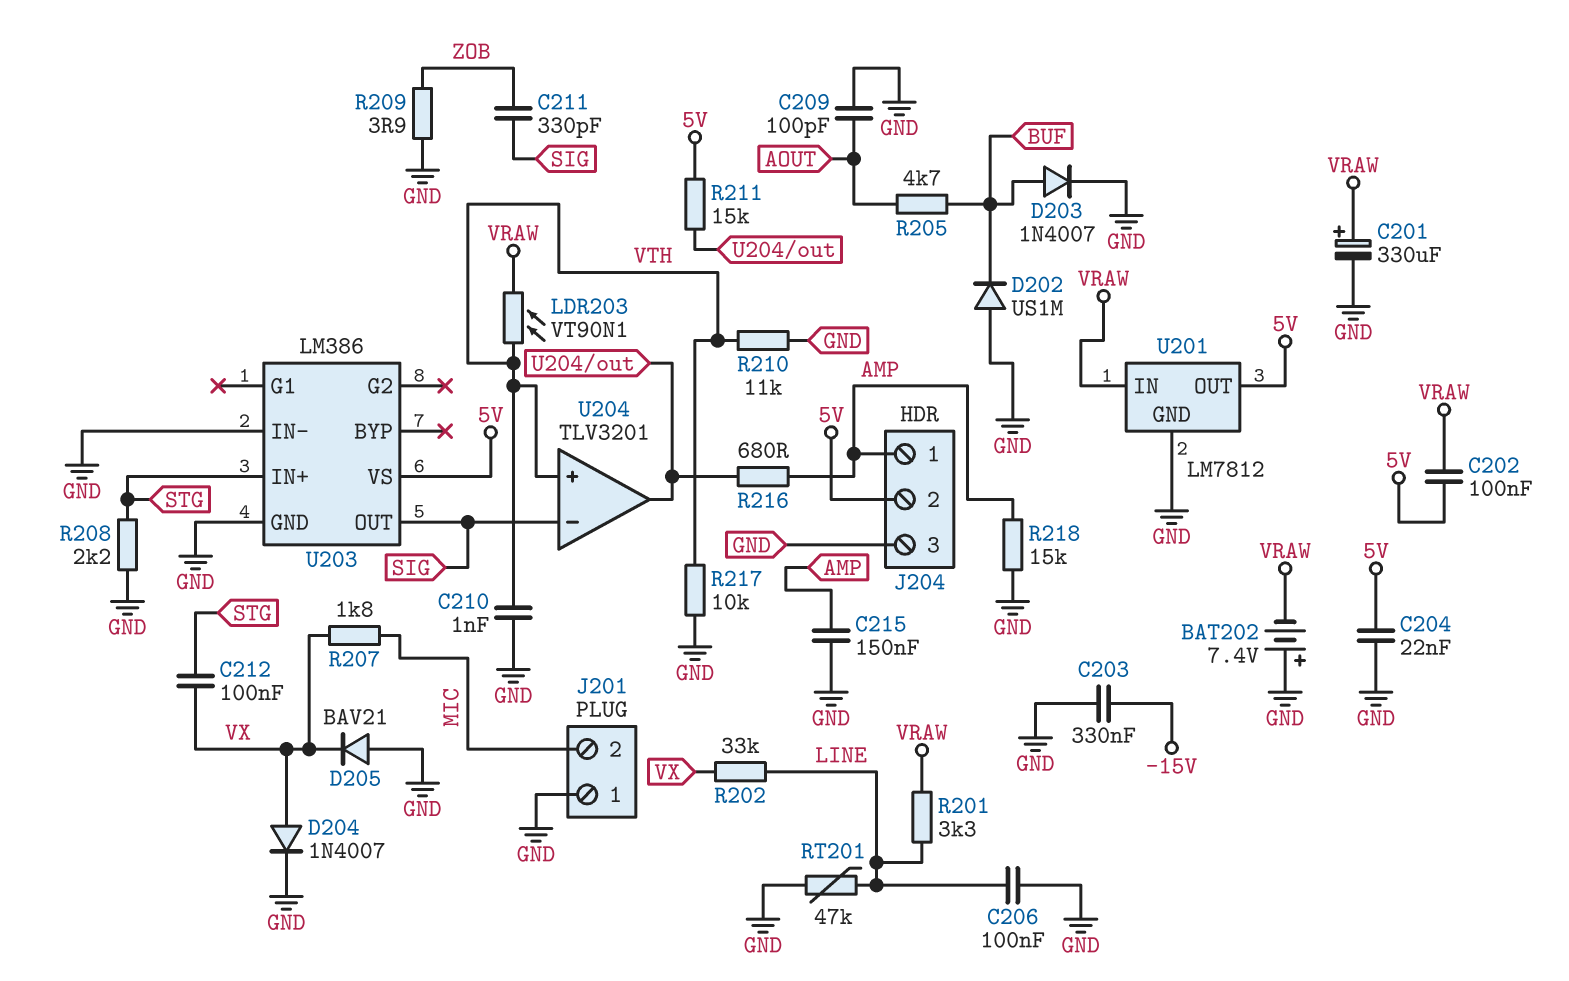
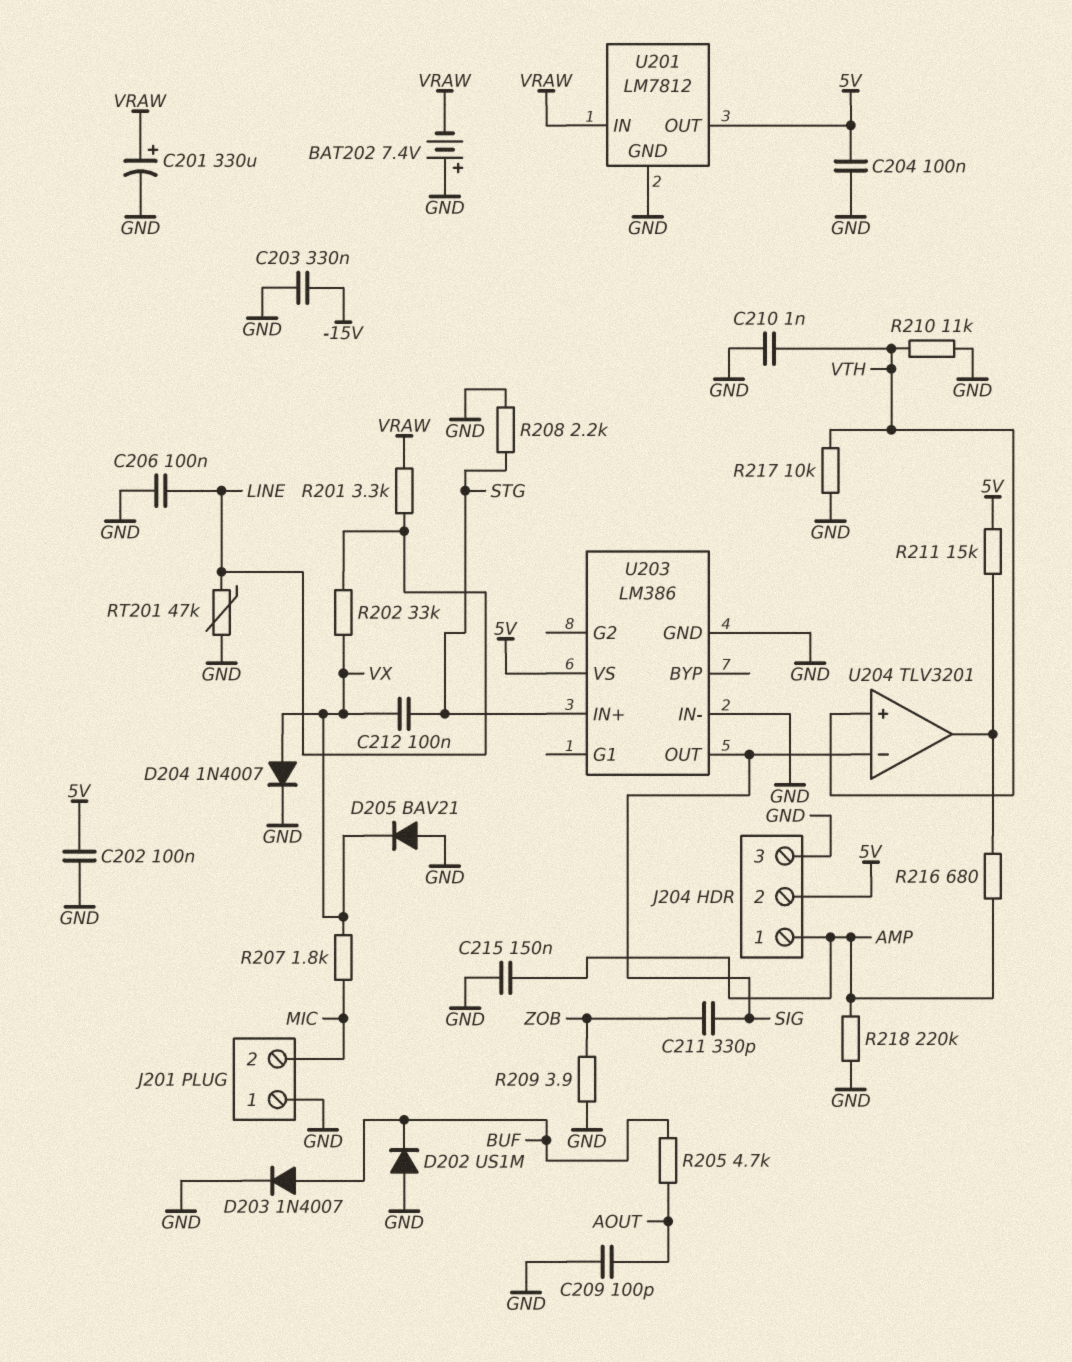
C202: 100nF (5V, VRAW) -> 100nF (5V, GND)
C204: 22nF (5V, GND) -> 100nF (5V, GND)
LDR203: VT90N1 (VRAW, VTH) -> none
R218: 15k (AMP, GND) -> 220k (AMP, GND)

